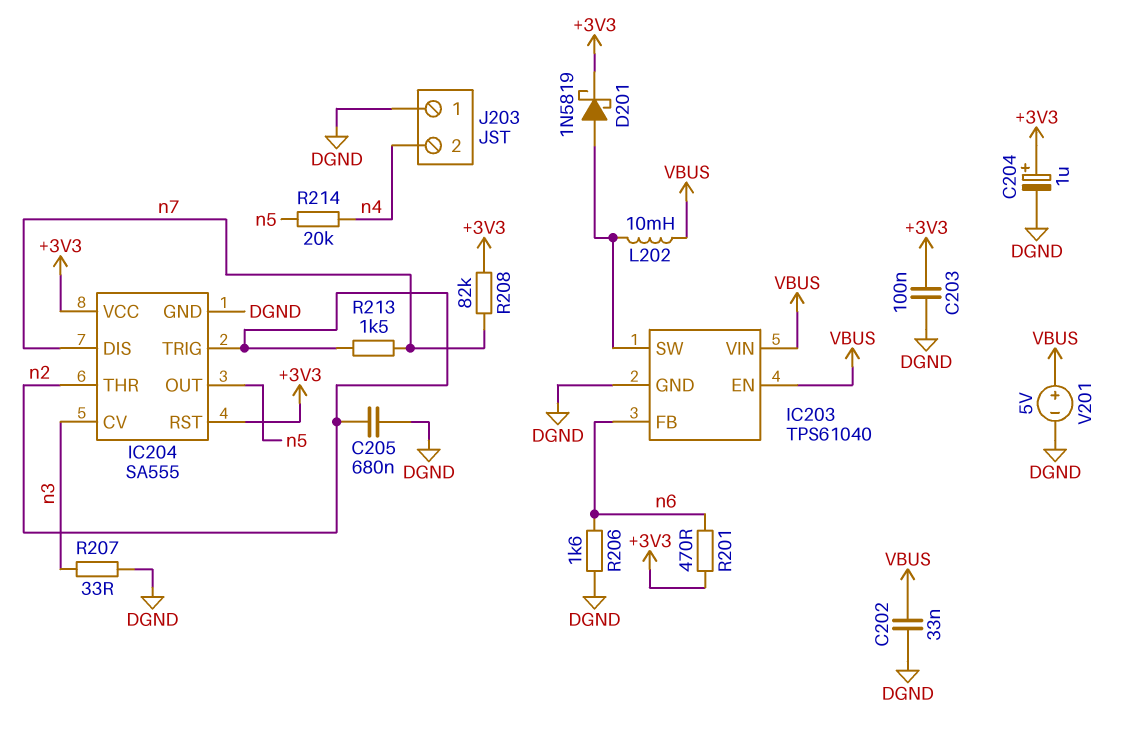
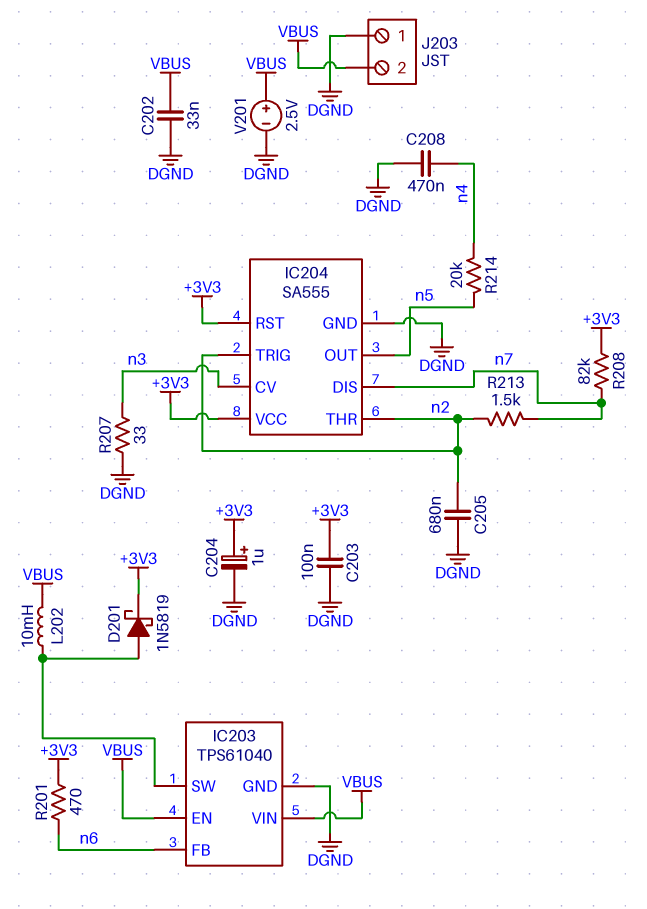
C208: none -> 470nF (DGND, n4)
J203 pin 2: n4 -> VBUS
R206: 1.6k (DGND, n6) -> none
V201: 5V (plus VBUS, minus DGND) -> 2.5V (plus VBUS, minus DGND)

